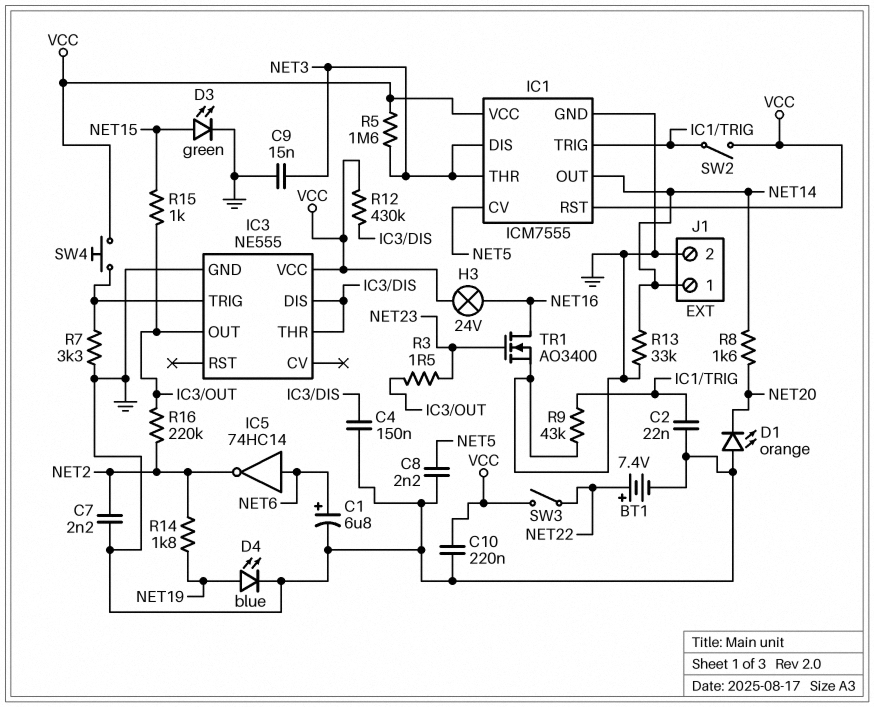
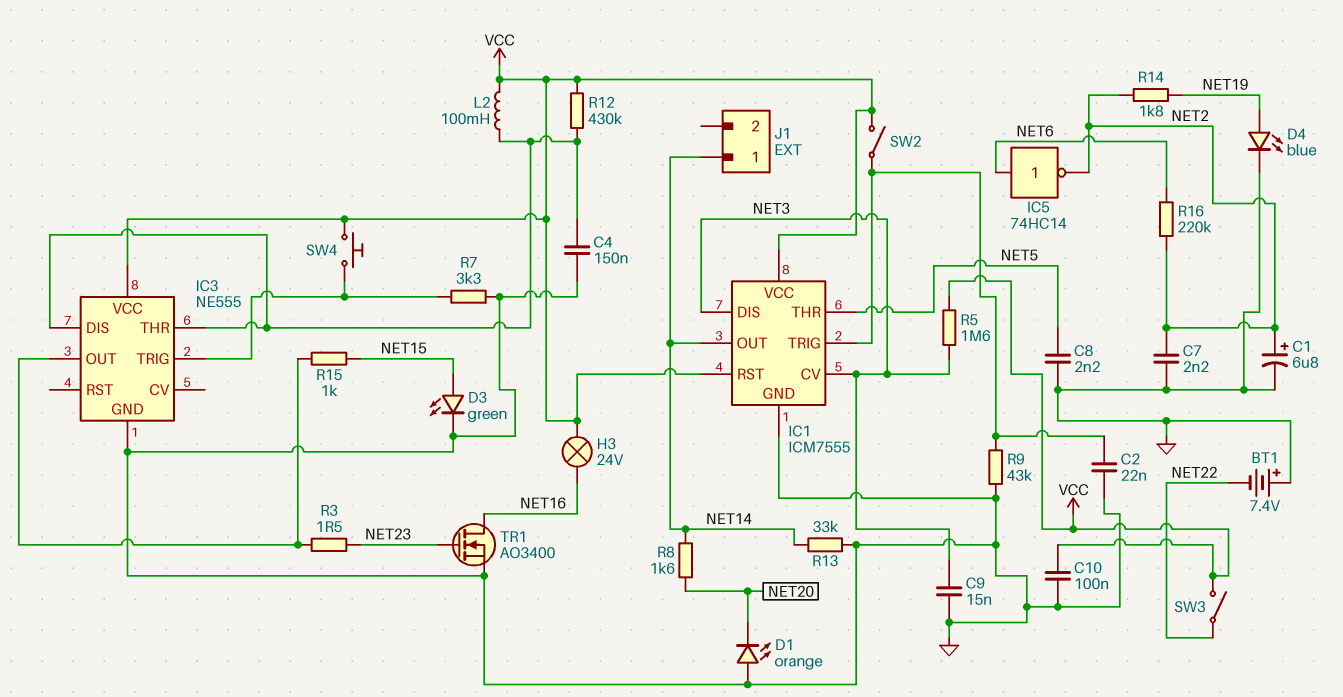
BT1: 7.4V (plus NET22, minus GND) -> 7.4V (plus GND, minus NET22)
C1: 6.8uF (plus NET6, minus GND) -> 6.8uF (plus NET2, minus GND)
C10: 220nF (GND, VCC) -> 100nF (GND, VCC)
IC1 pin CV: NET5 -> NET3
IC1 pin THR: NET3 -> NET5
J1 pin 2: GND -> none
L2: none -> 100mH (IC3/DIS, VCC)
R16: 220k (IC3/OUT, NET2) -> 220k (NET2, NET6)

